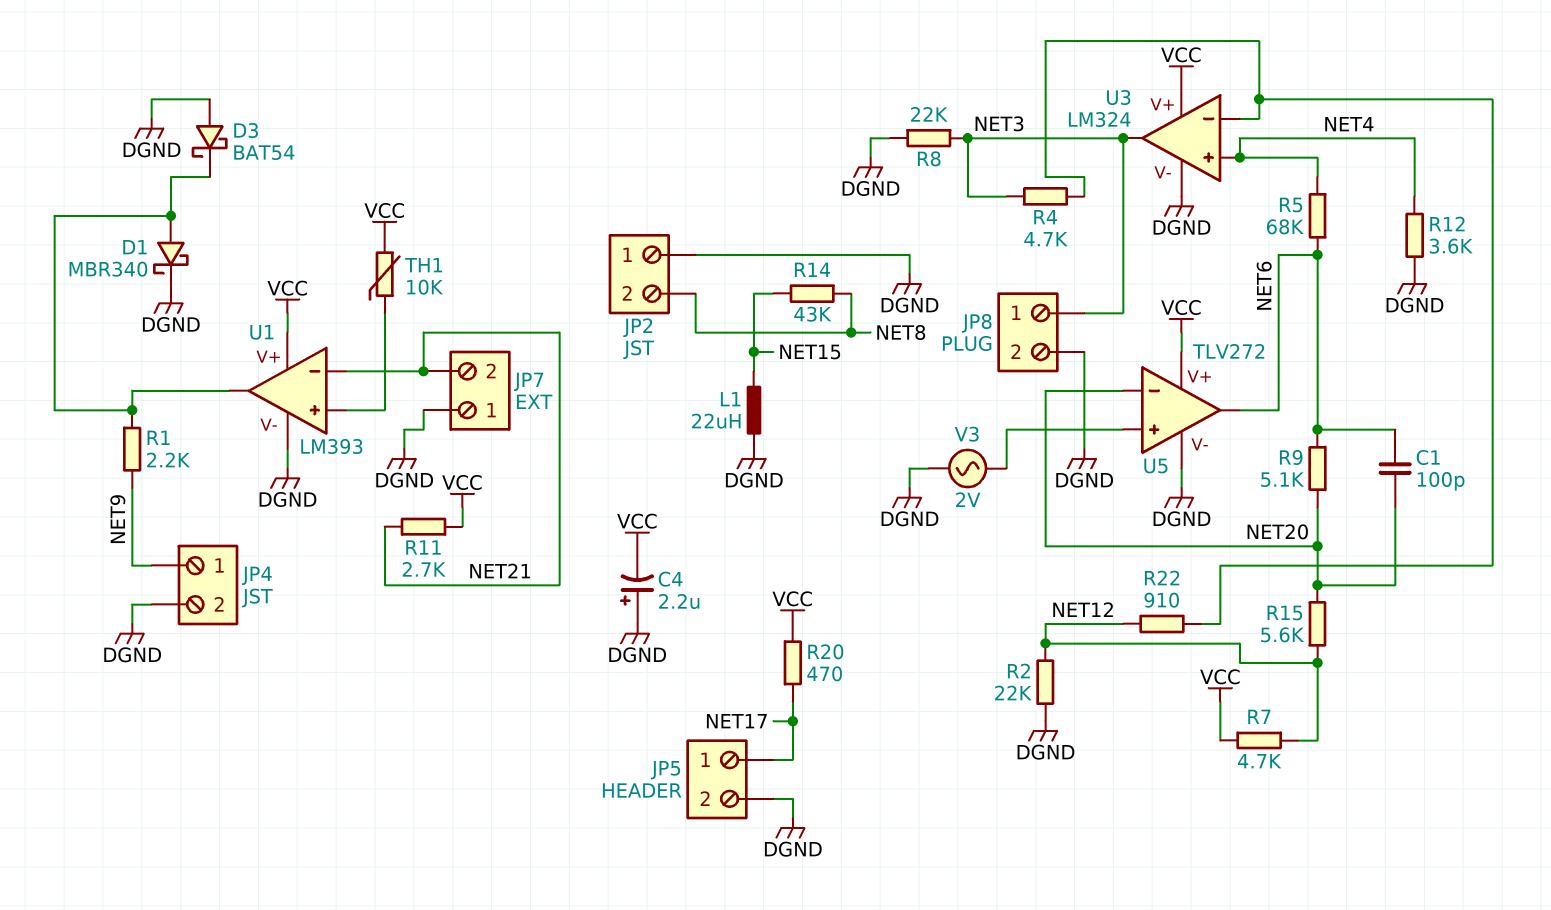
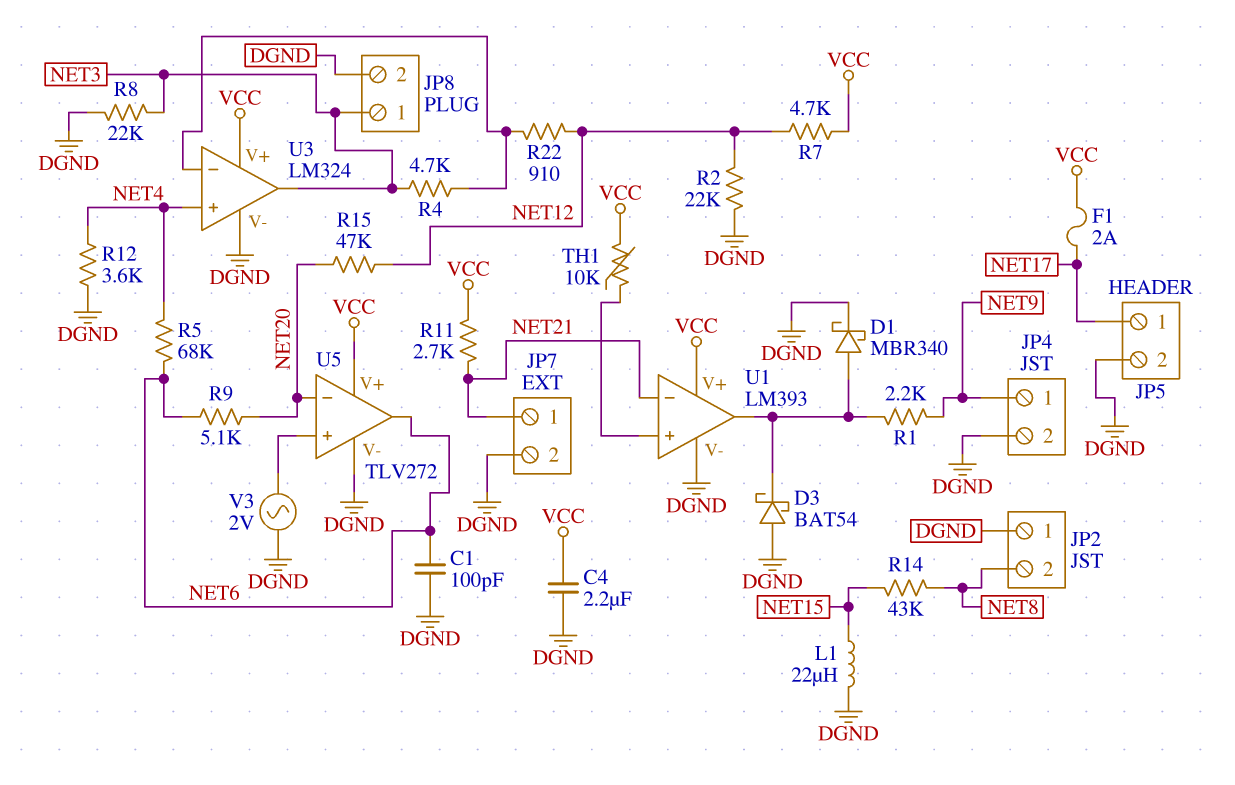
C1: 100pF (NET6, NET20) -> 100pF (DGND, NET6)
C4: 2.2uF (plus DGND, minus VCC) -> 2.2uF (DGND, VCC)
F1: none -> 2A (NET17, VCC)
JP7 pin 1: DGND -> NET21
JP7 pin 2: NET21 -> DGND
R15: 5.6k (NET12, NET20) -> 47k (NET12, NET20)
R20: 470 (NET17, VCC) -> none

